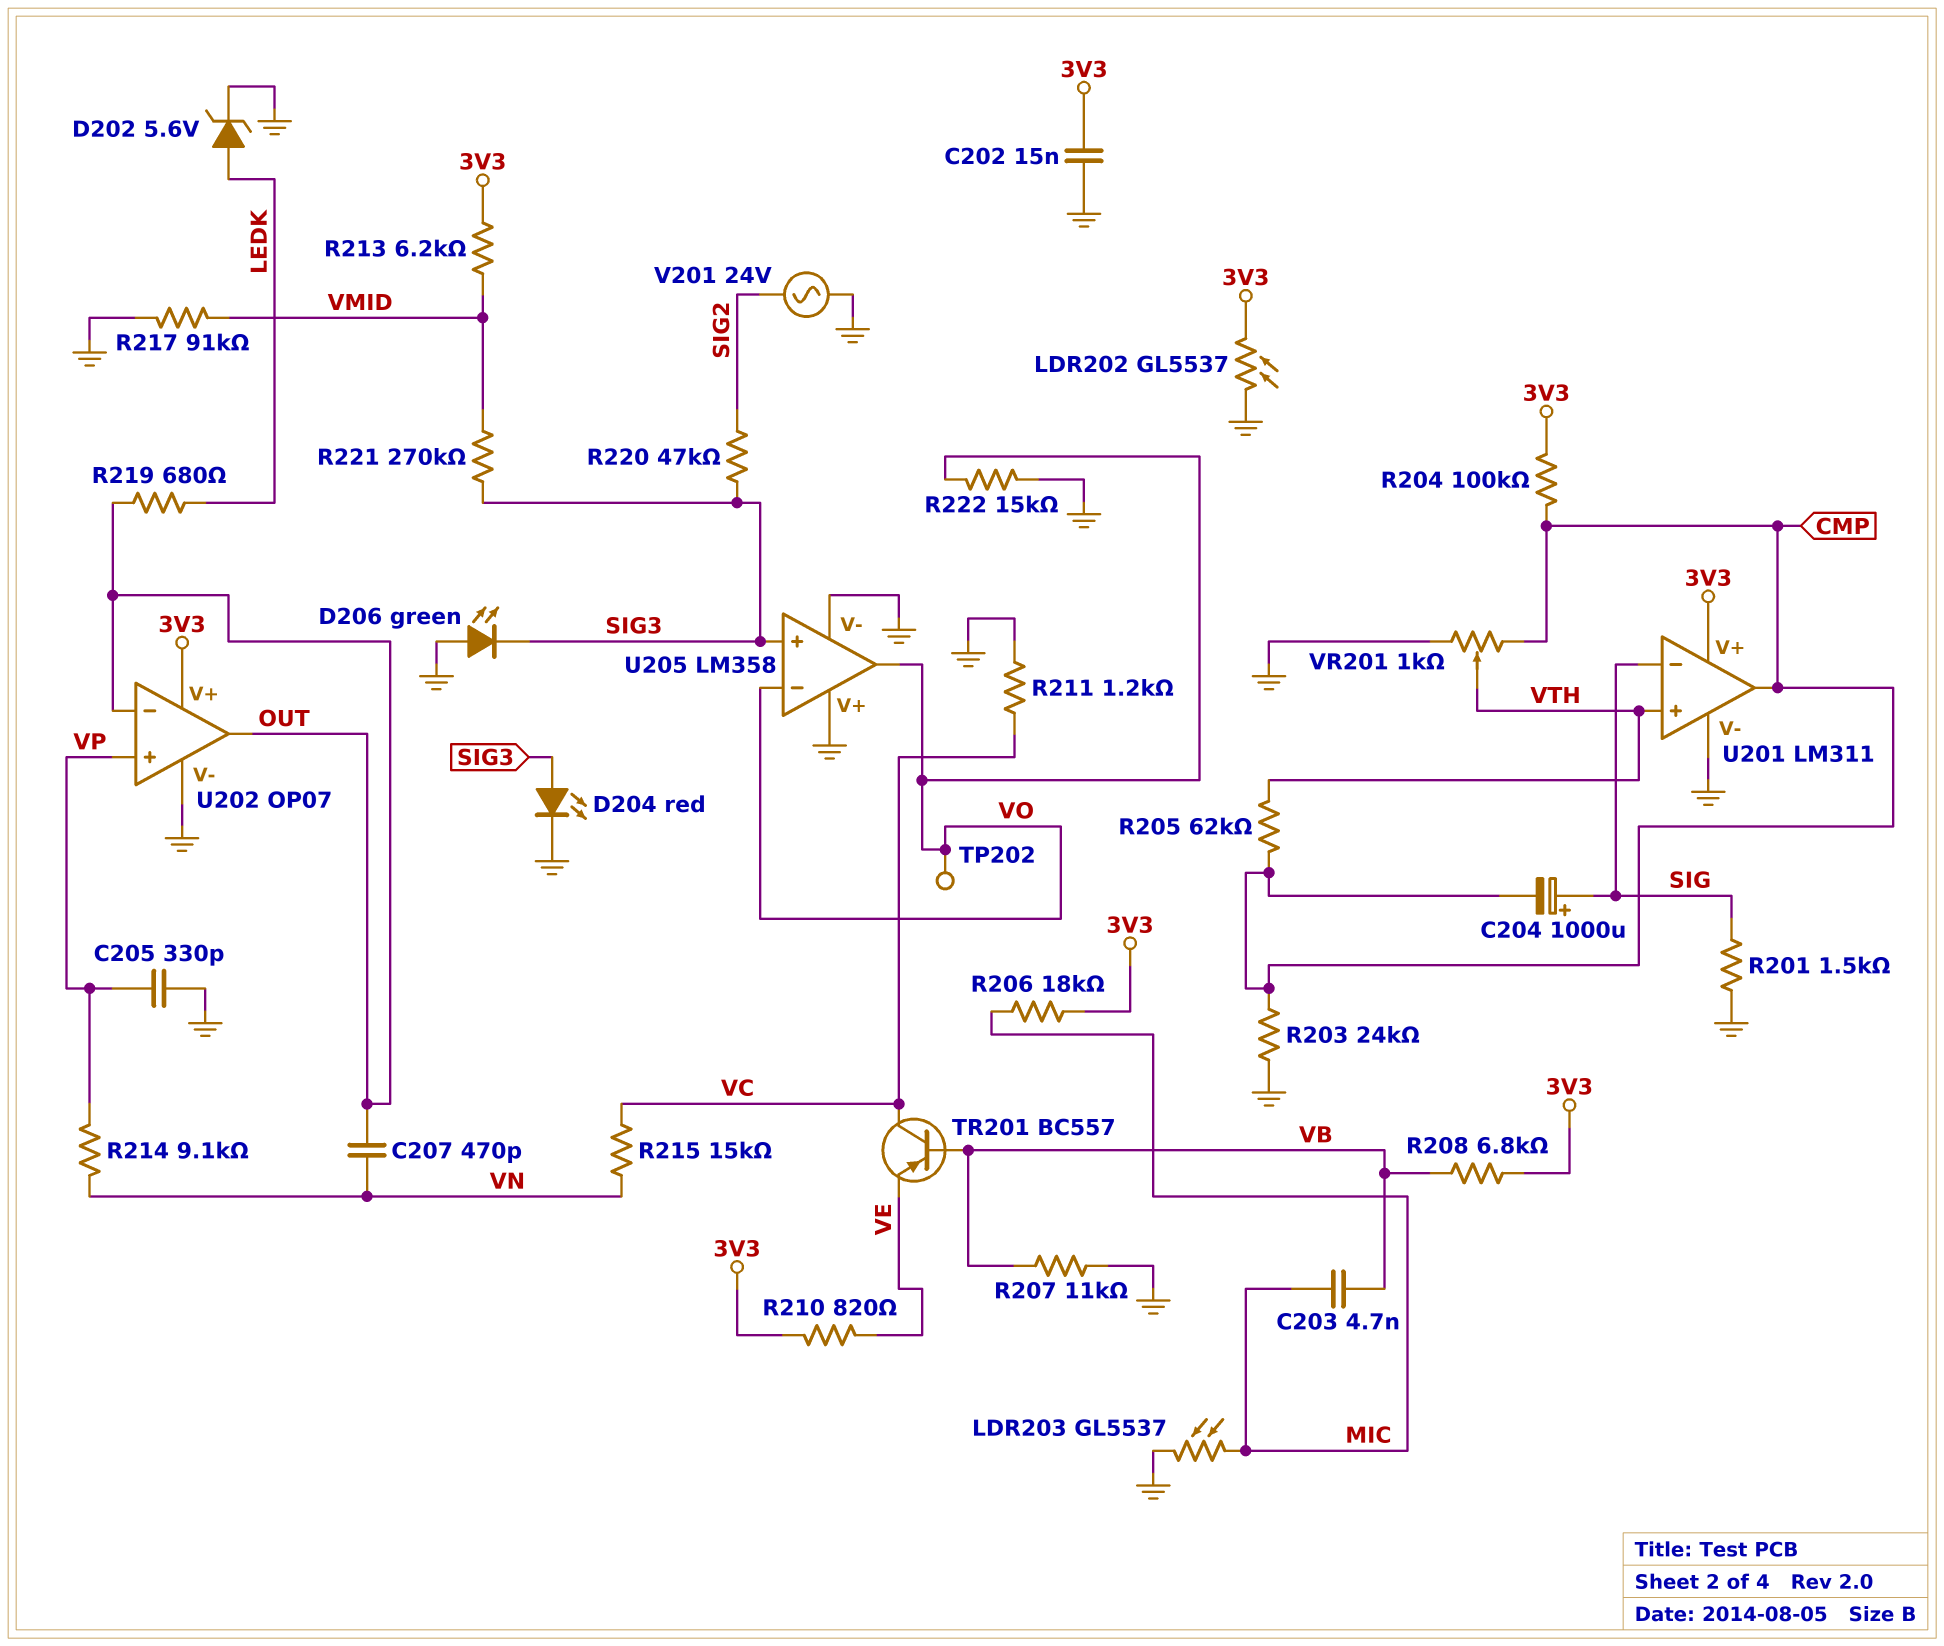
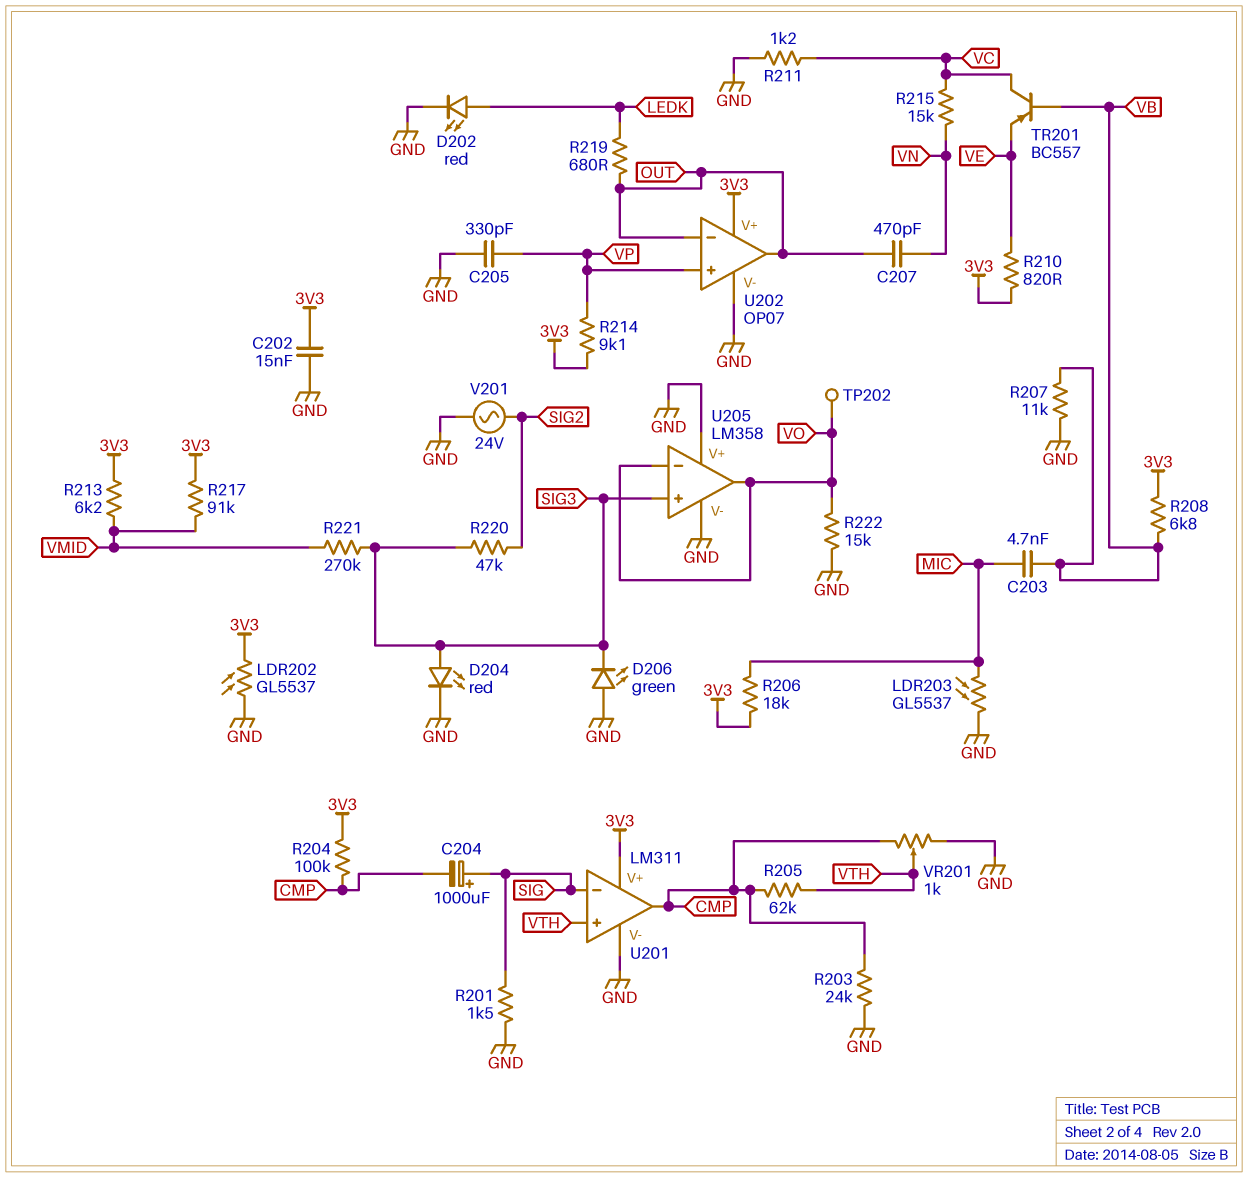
D202: zener 5.6V (A LEDK, K GND) -> LED red (A LEDK, K GND)
R214: 9.1k (VN, VP) -> 9.1k (3V3, VP)
R217: 91k (GND, VMID) -> 91k (3V3, VMID)

